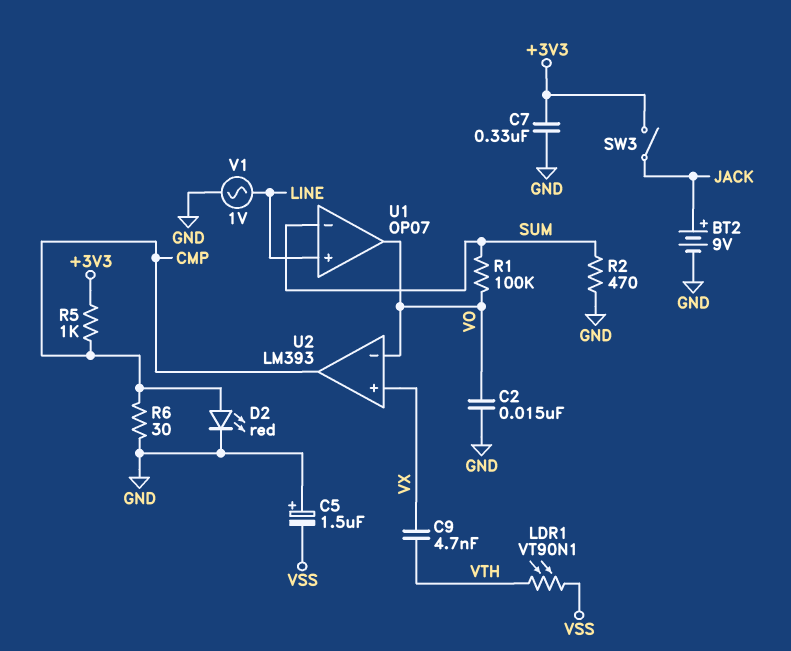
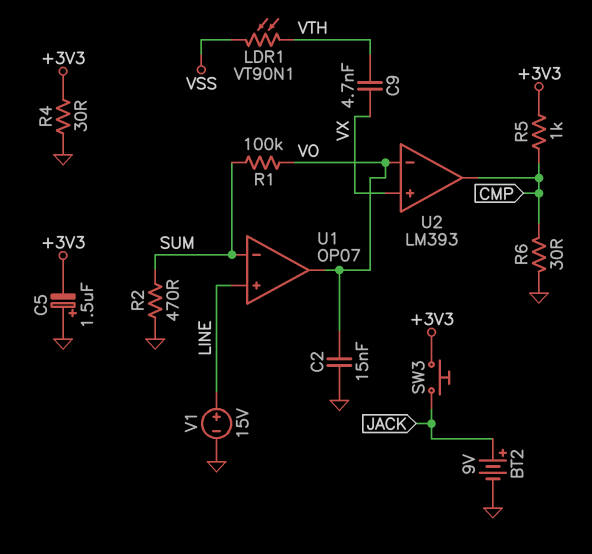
C5: 1.5uF (plus GND, minus VSS) -> 1.5uF (plus GND, minus +3V3)
C7: 330nF (+3V3, GND) -> none
D2: LED red (A CMP, K GND) -> none
R4: none -> 30 (+3V3, GND)
SW3: switch (+3V3, JACK) -> button (+3V3, JACK)
V1: AC 1V (GND, LINE) -> 15V (plus LINE, minus GND)

